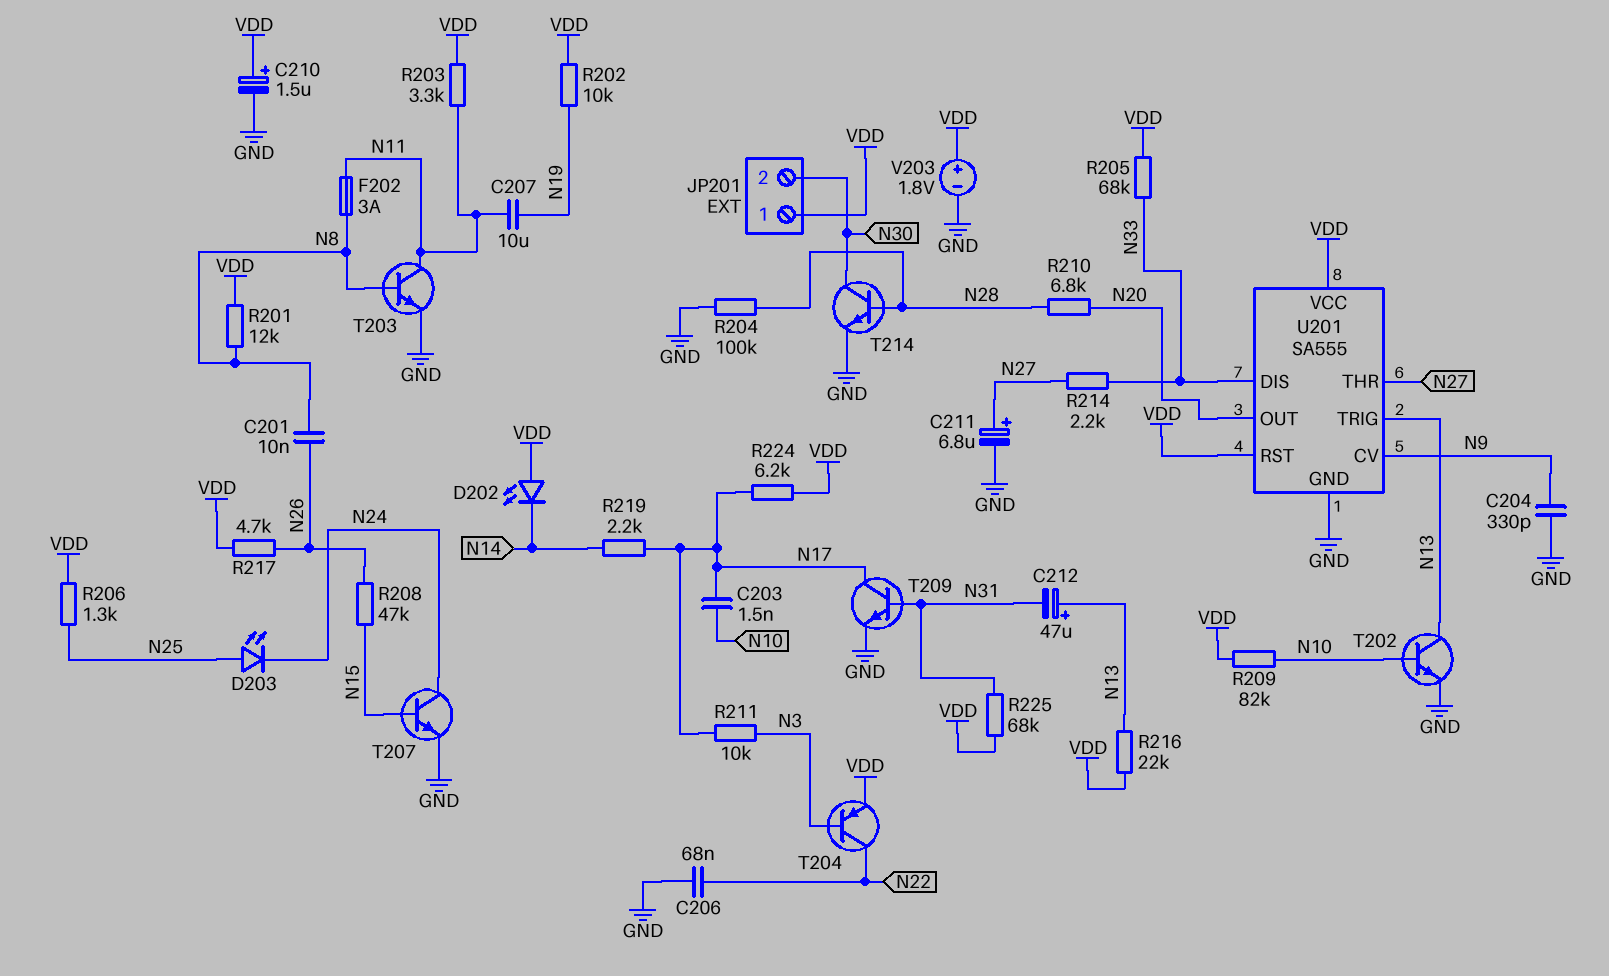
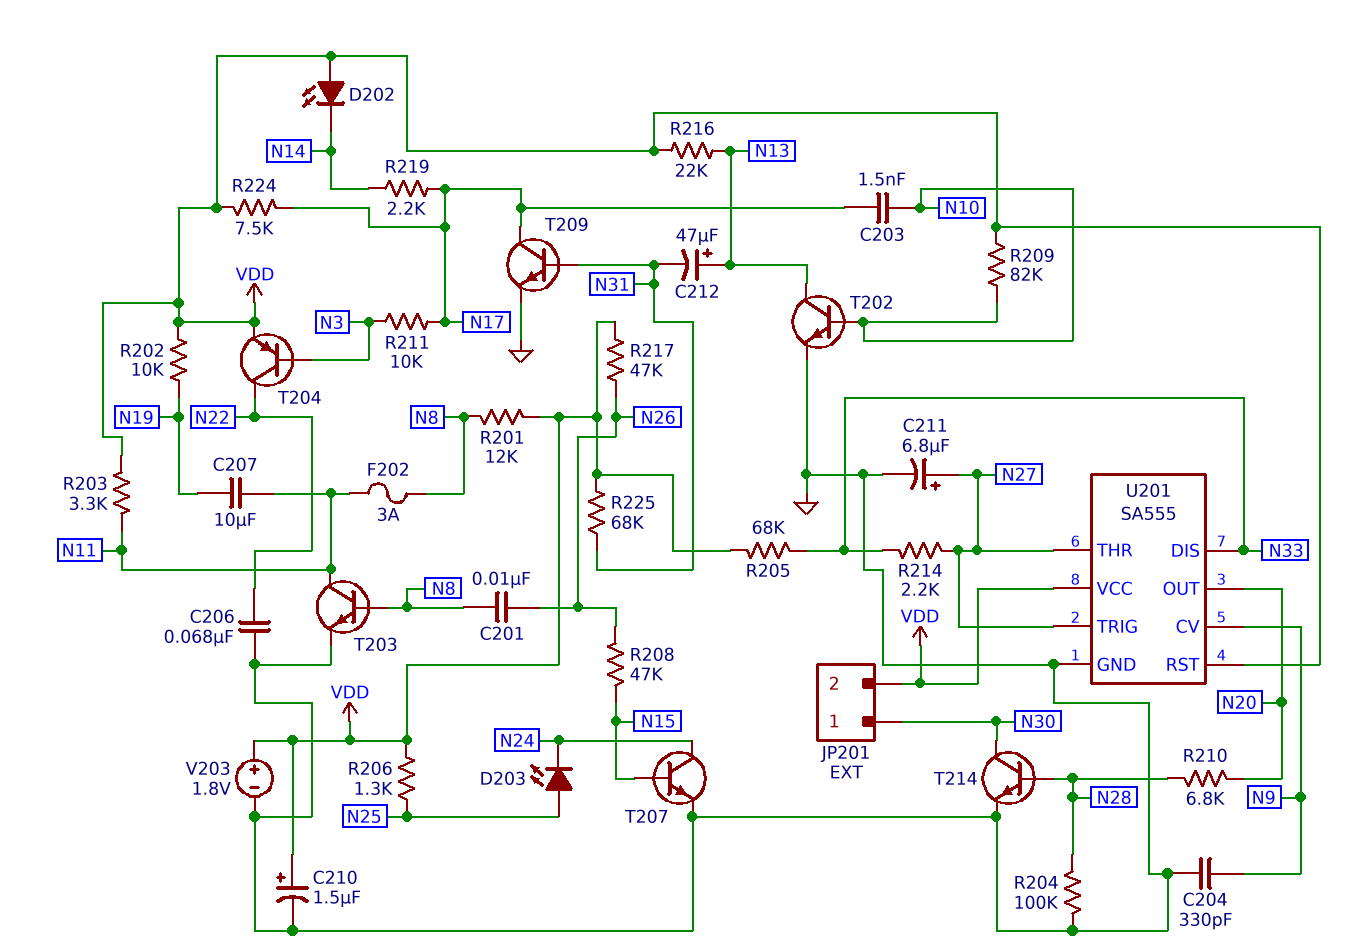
JP201 pin 1: VDD -> N30
JP201 pin 2: N30 -> VDD
R217: 4.7k (N26, VDD) -> 47k (N26, VDD)
R224: 6.2k (N17, VDD) -> 7.5k (N17, VDD)
U201 pin TRIG: N13 -> N27

